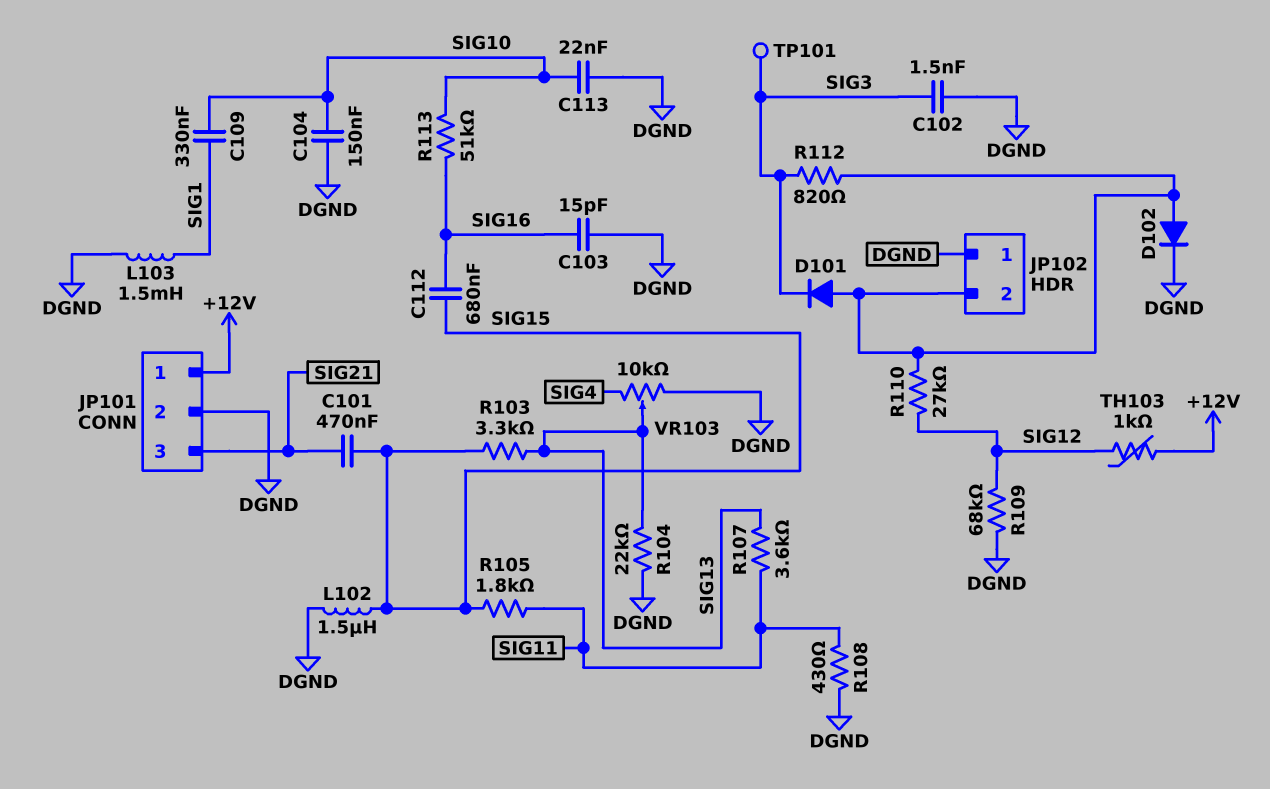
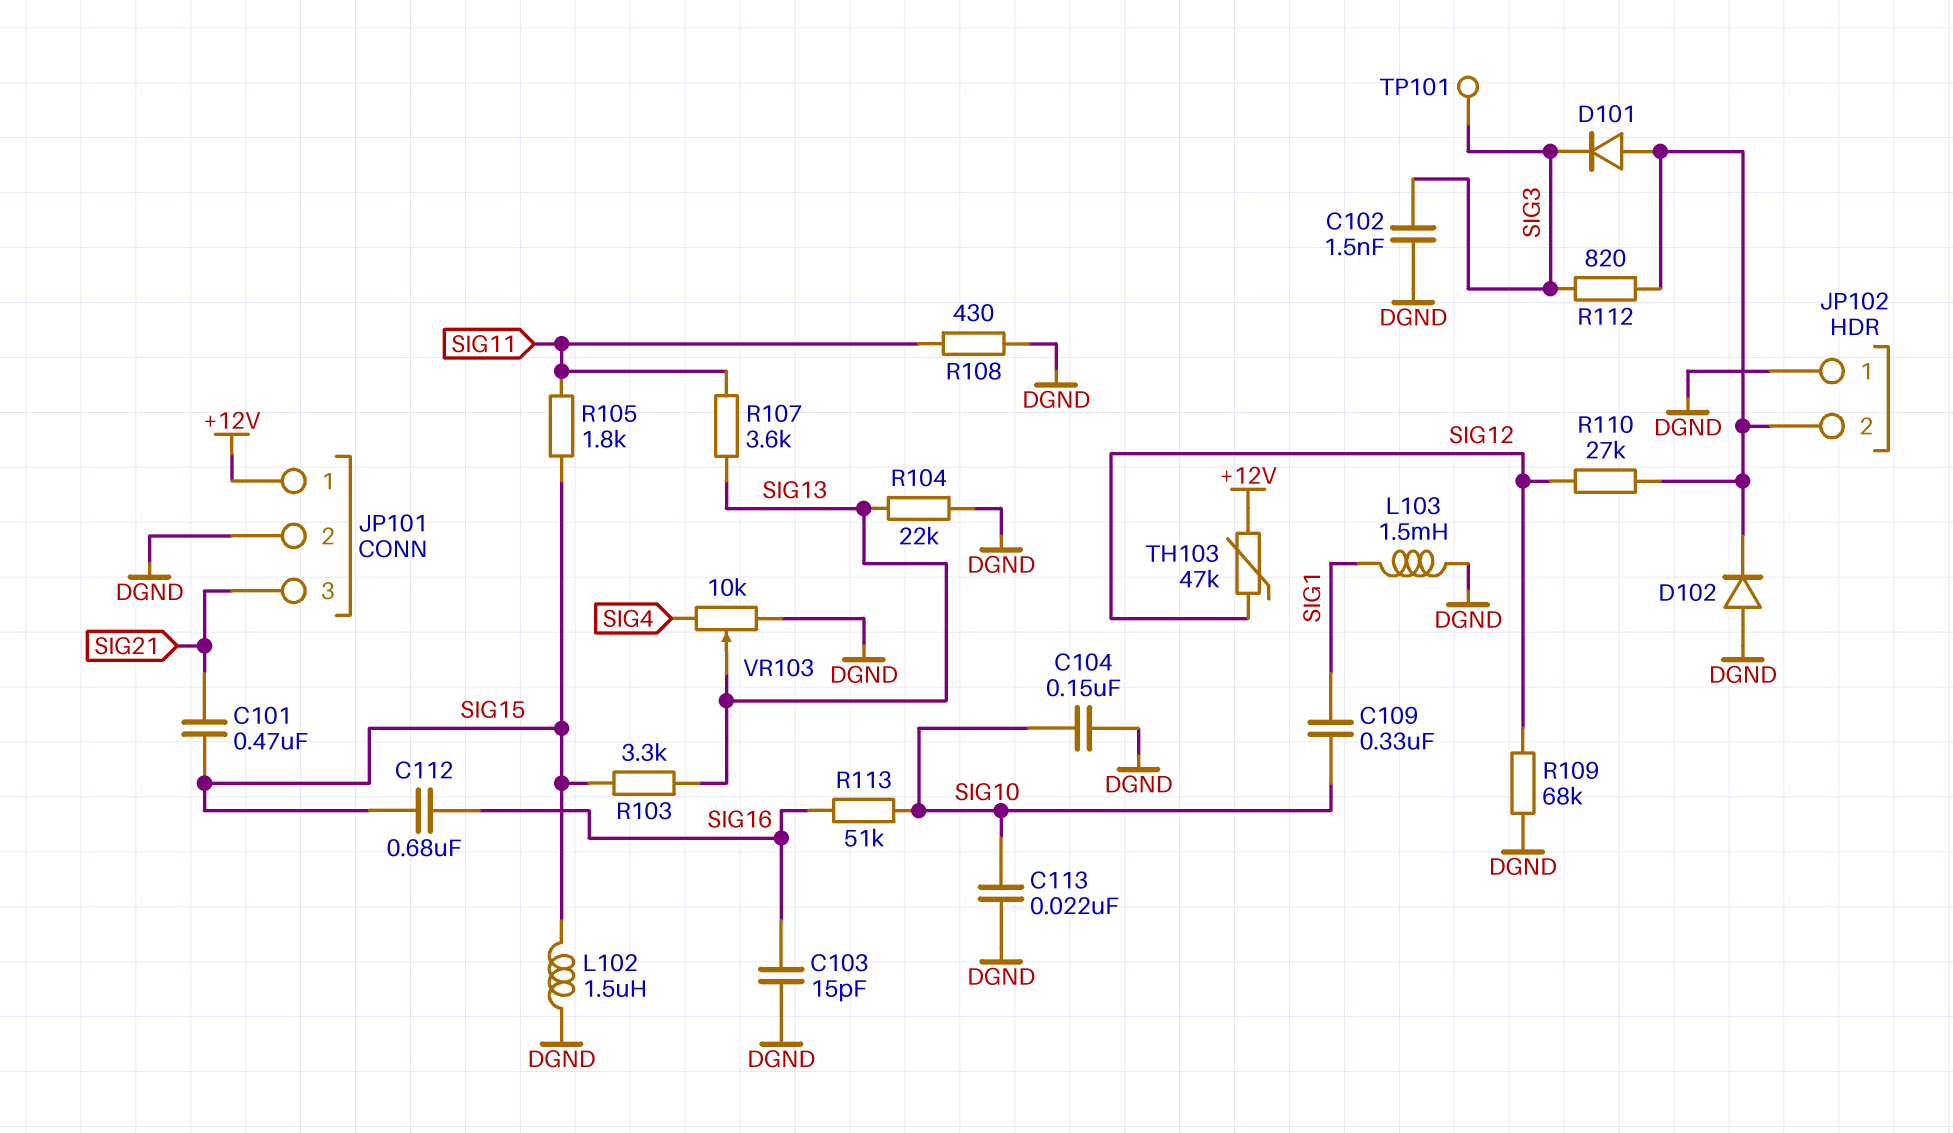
D102: diode (A JP102/2, K DGND) -> diode (A DGND, K JP102/2)
TH103: 1k (+12V, SIG12) -> 47k (+12V, SIG12)

